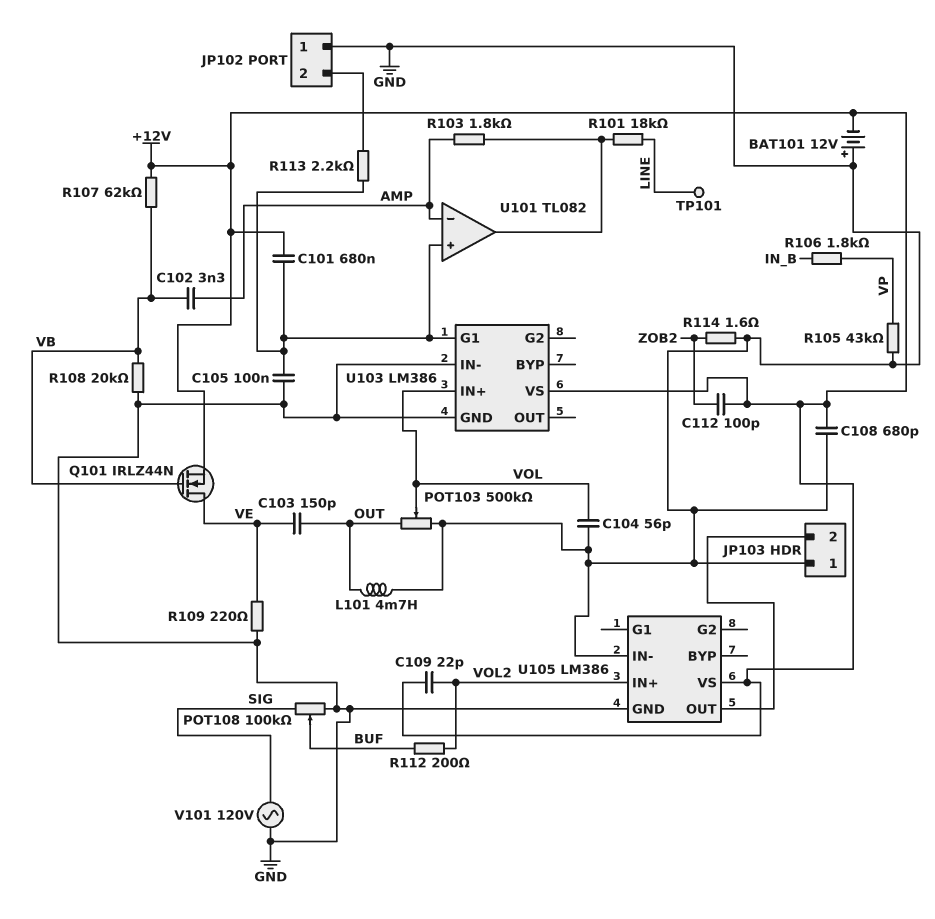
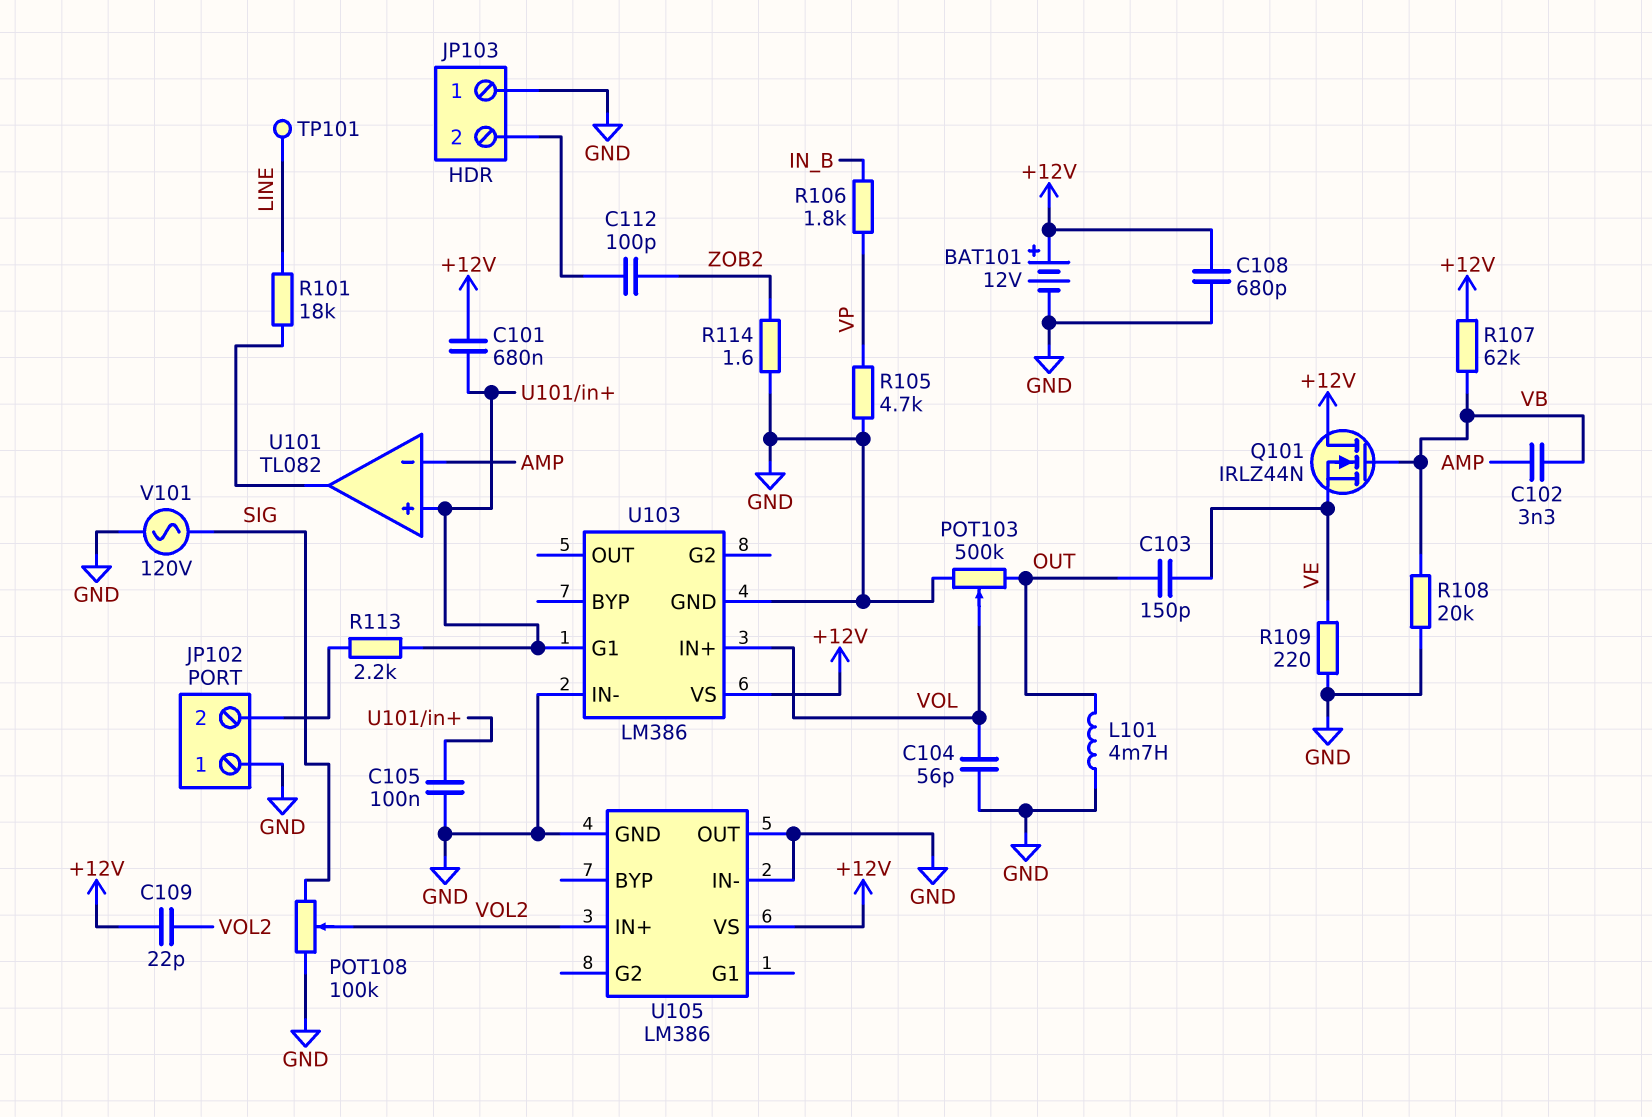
BAT101: 12V (plus GND, minus +12V) -> 12V (plus +12V, minus GND)
C112: 100pF (+12V, ZOB2) -> 100pF (JP103/2, ZOB2)
POT108: 100k (GND, SIG, wiper BUF) -> 100k (GND, SIG, wiper VOL2)
Q101: NMOS IRLZ44N (G VB, D VE, S +12V) -> NMOS IRLZ44N (G VB, D +12V, S VE)
R103: 1.8k (AMP, U101/out) -> none
R105: 43k (GND, VP) -> 4.7k (GND, VP)
R112: 200 (BUF, VOL2) -> none
U105 pin OUT: JP103/2 -> GND

